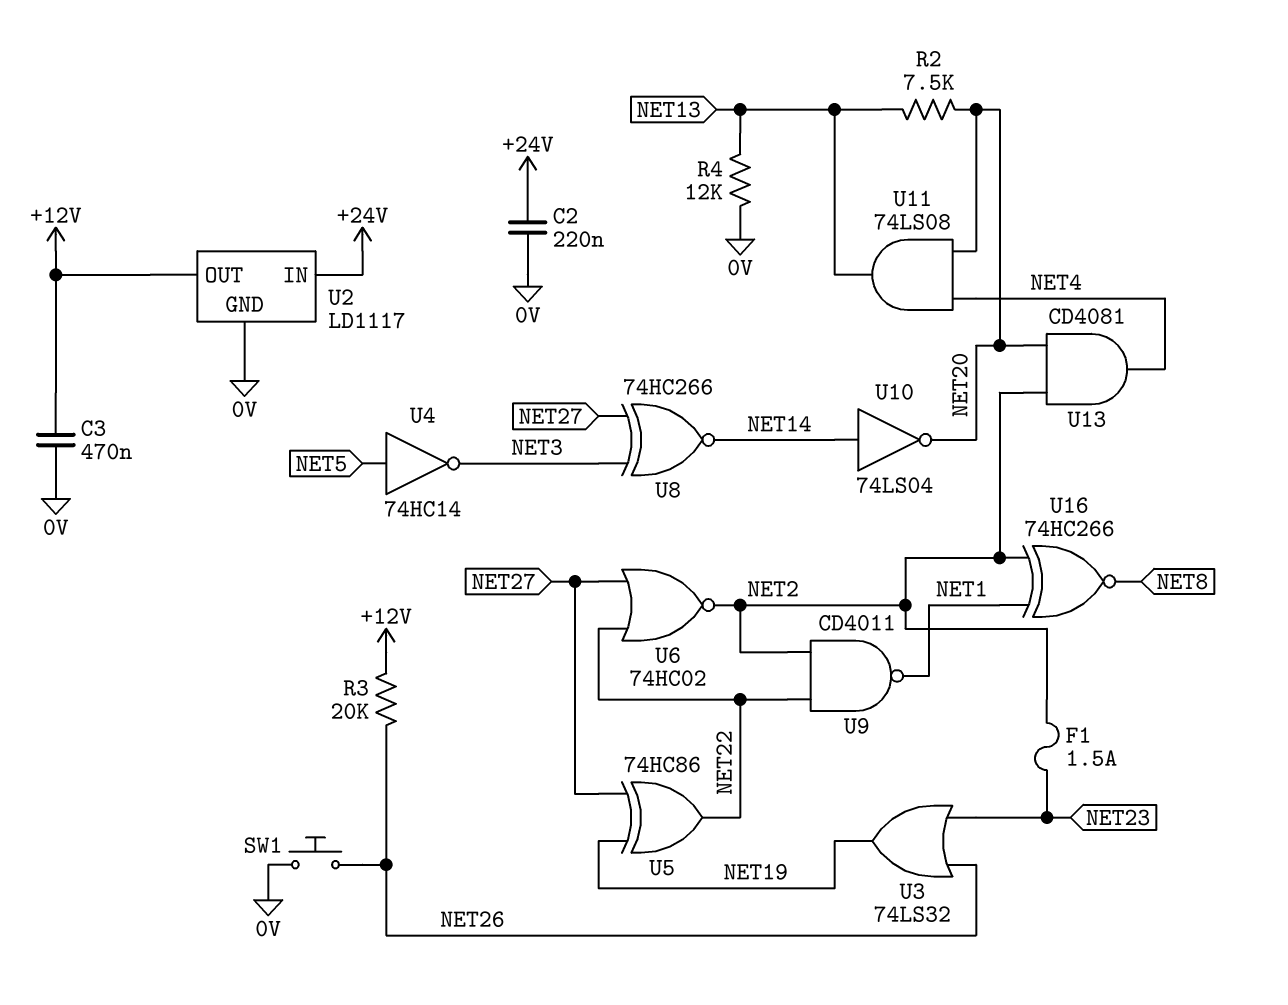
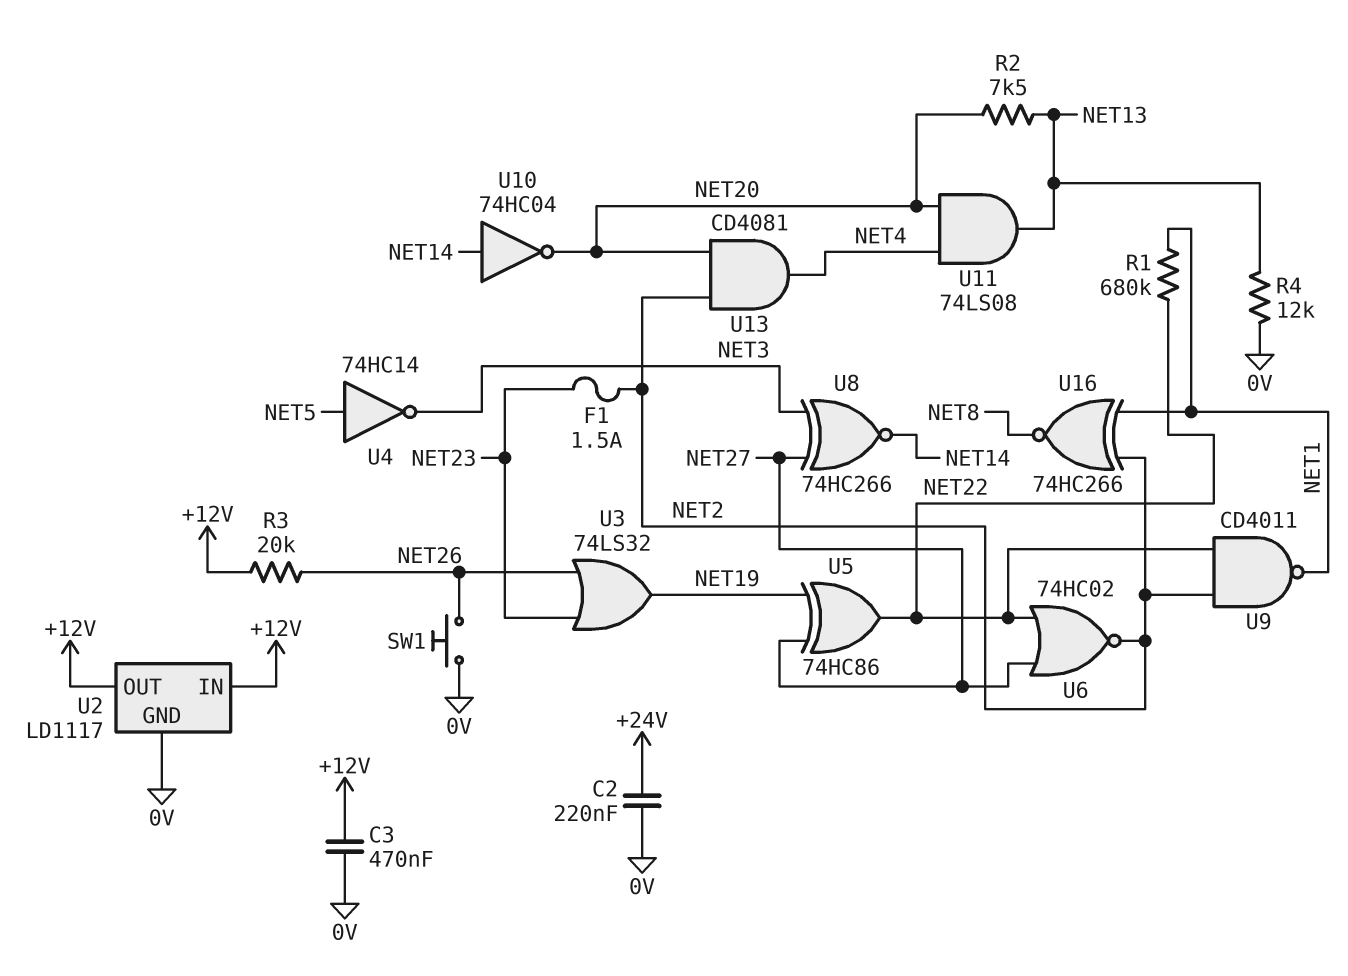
R1: none -> 680k (NET1, NET22)
U2 pin IN: +24V -> +12V
U10: NOT 74LS04 (in NET14, out NET20) -> NOT 74HC04 (in NET14, out NET20)

